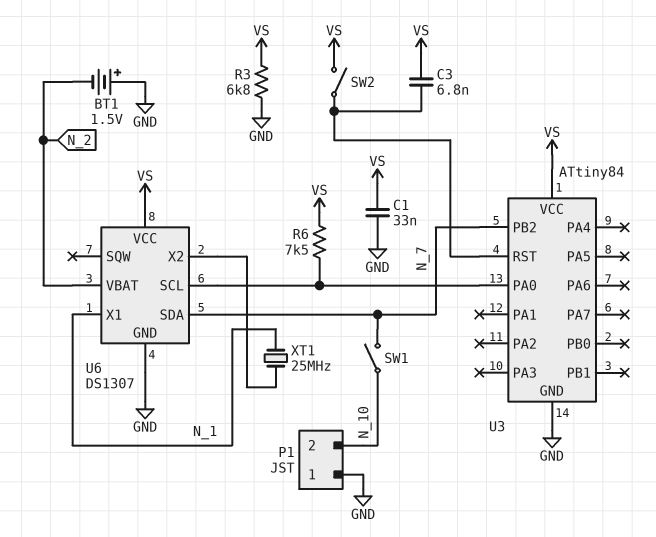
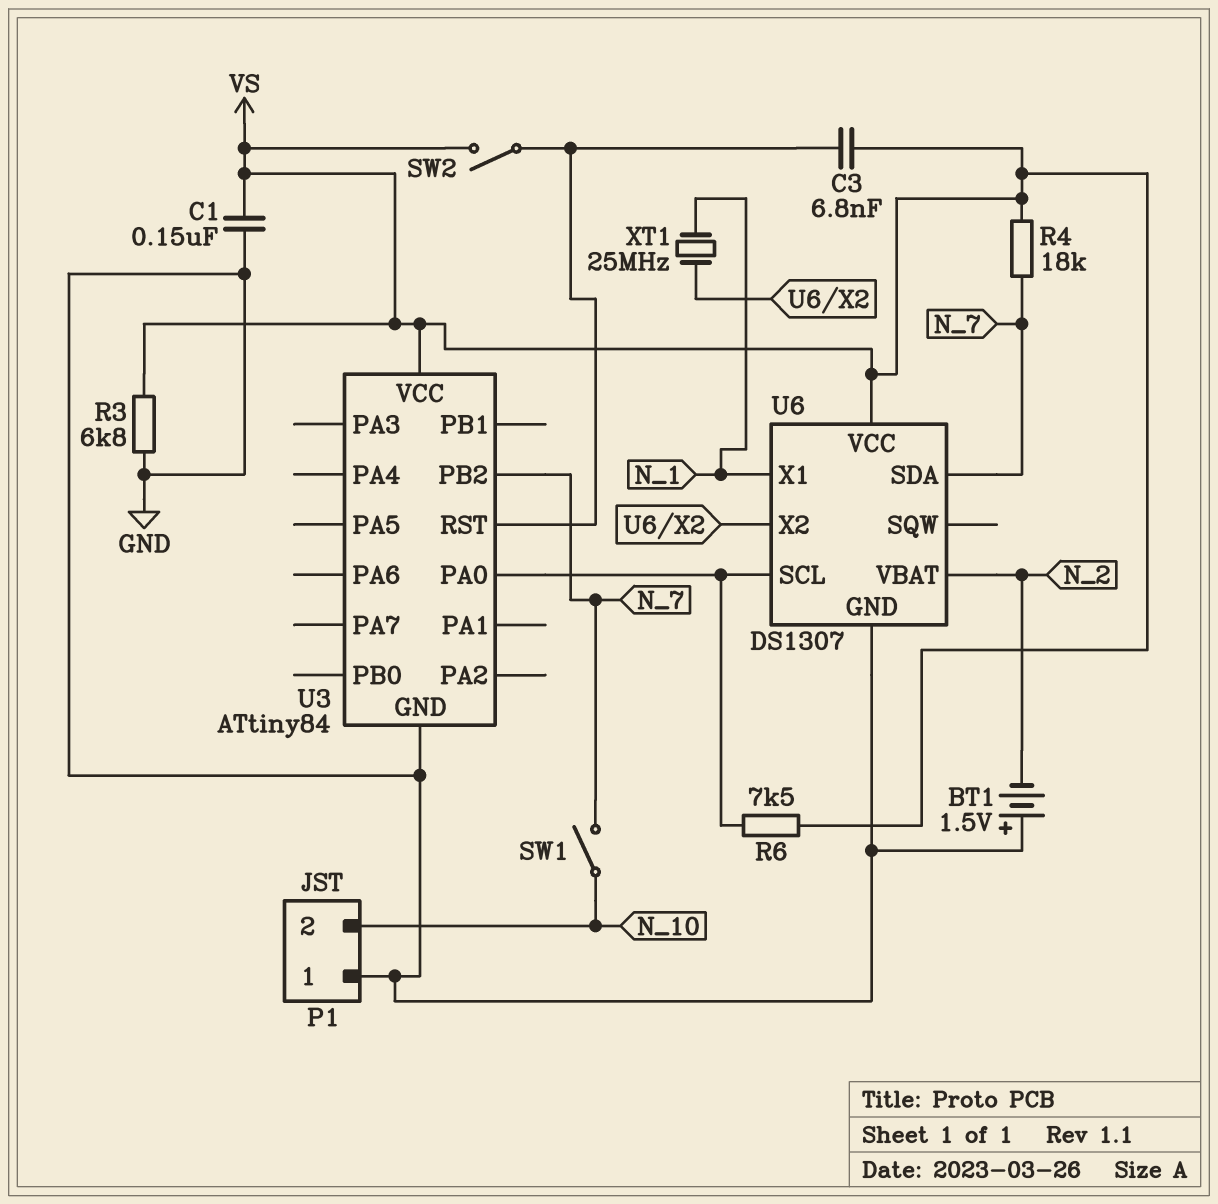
C1: 33nF (GND, VS) -> 150nF (GND, VS)
R4: none -> 18k (N_7, VS)

